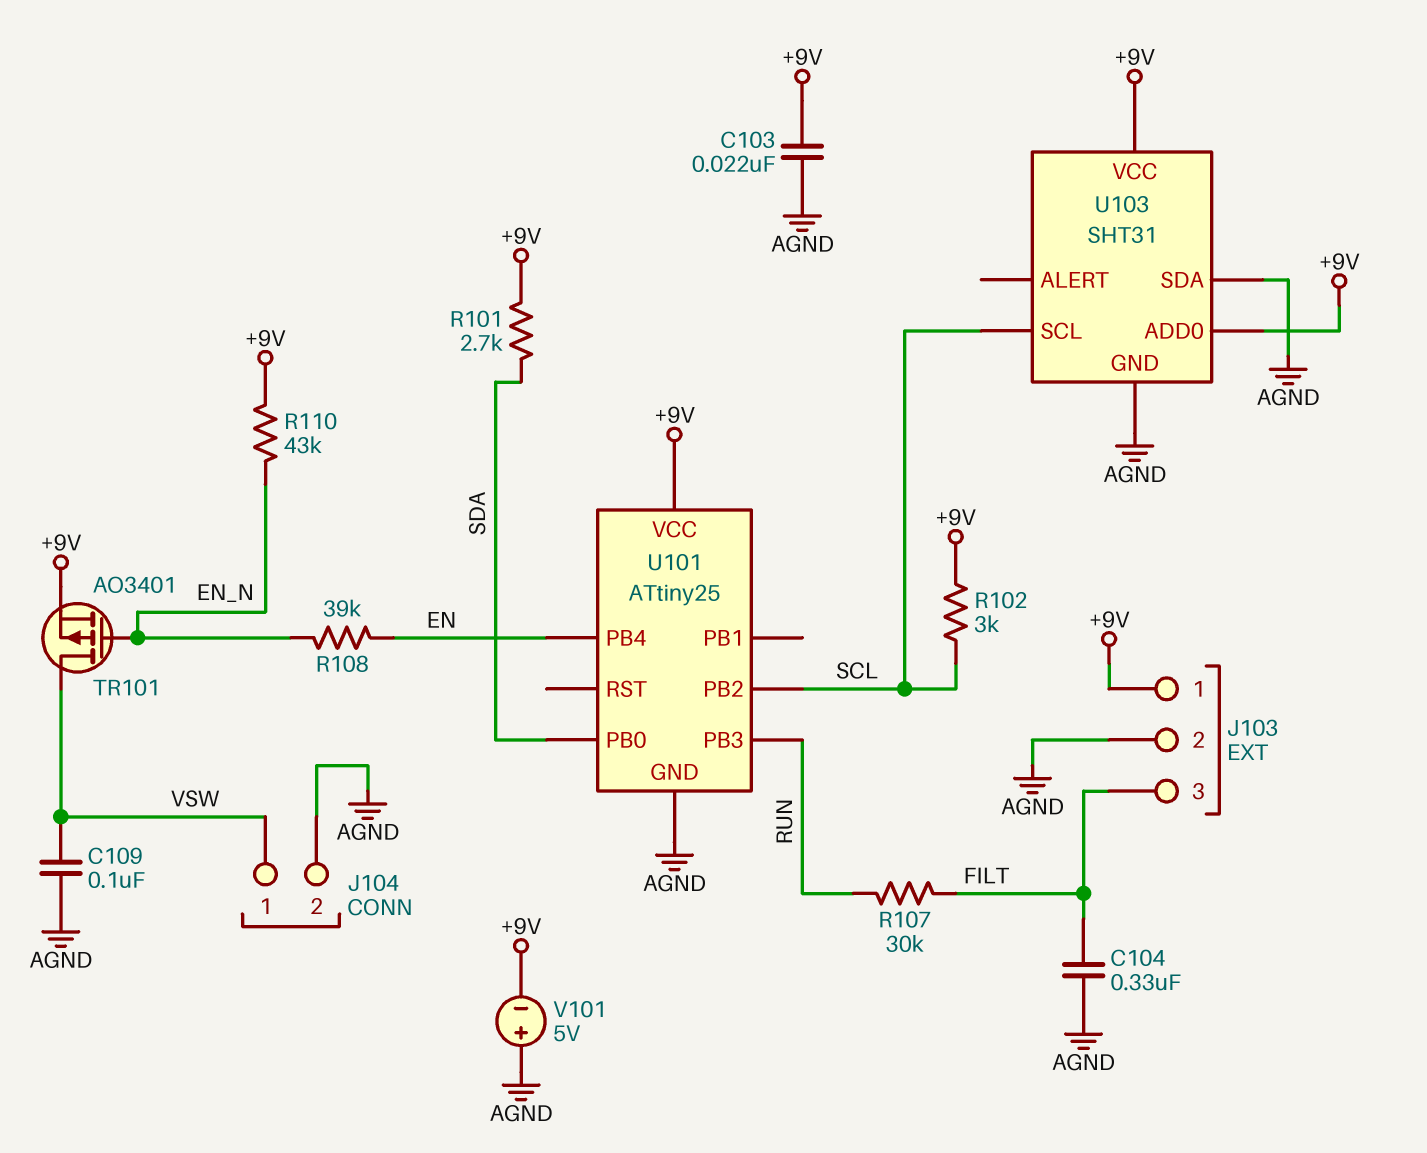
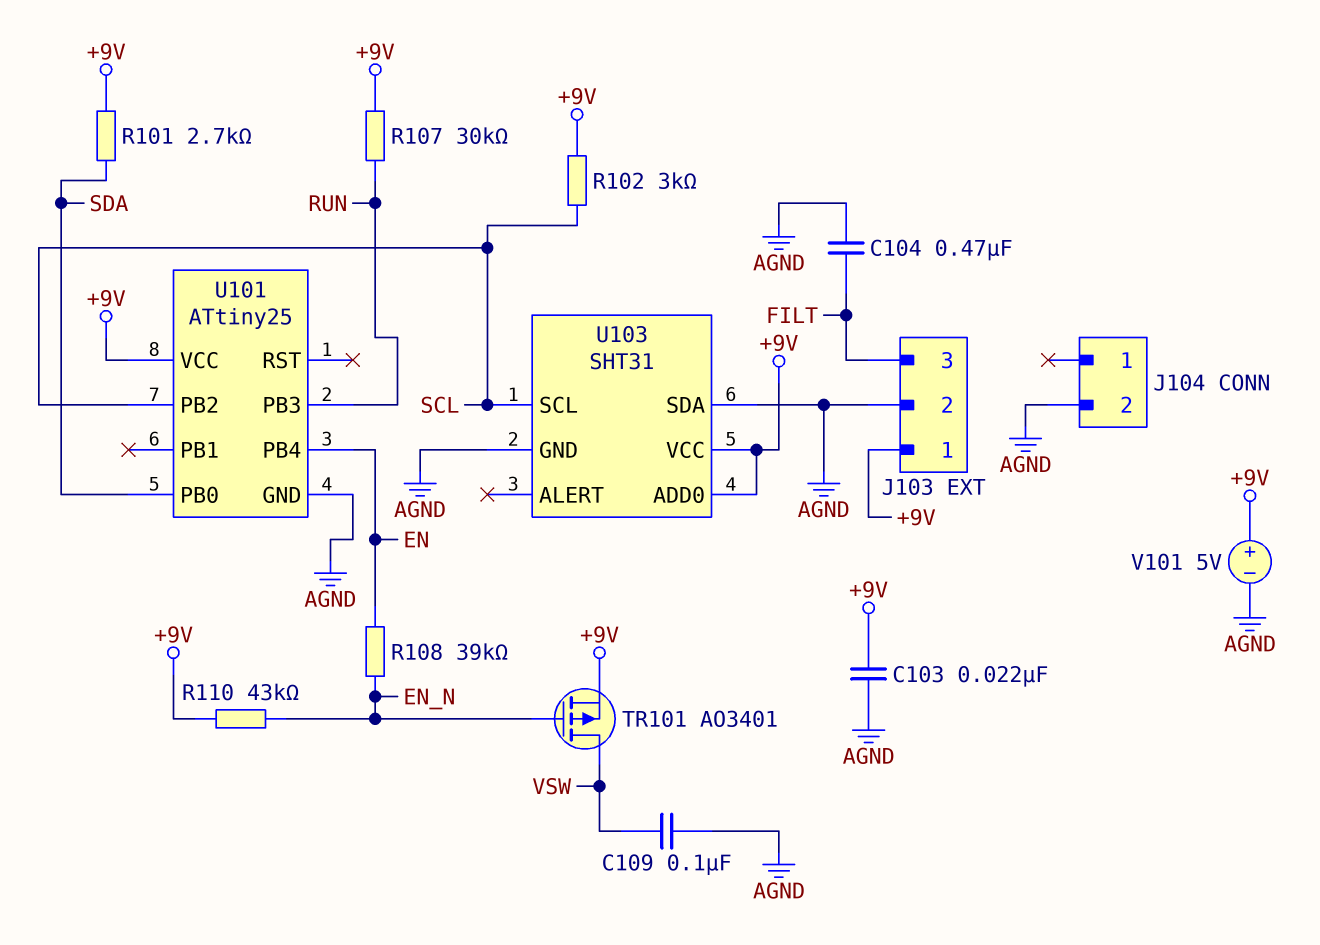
C104: 330nF (AGND, FILT) -> 470nF (AGND, FILT)
J104 pin 1: VSW -> none
R107: 30k (FILT, RUN) -> 30k (+9V, RUN)
V101: 5V (plus AGND, minus +9V) -> 5V (plus +9V, minus AGND)

